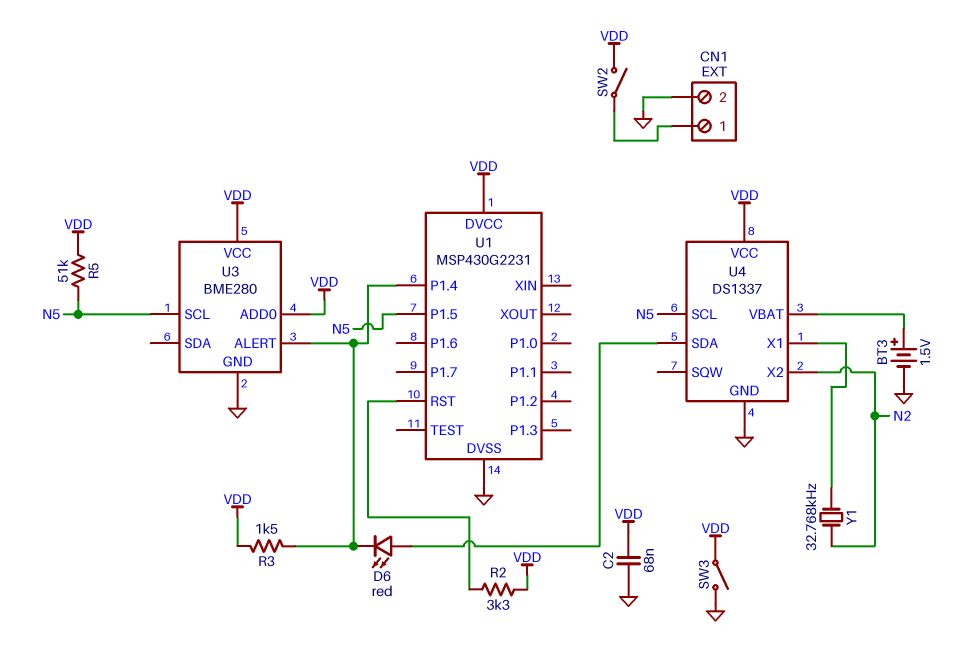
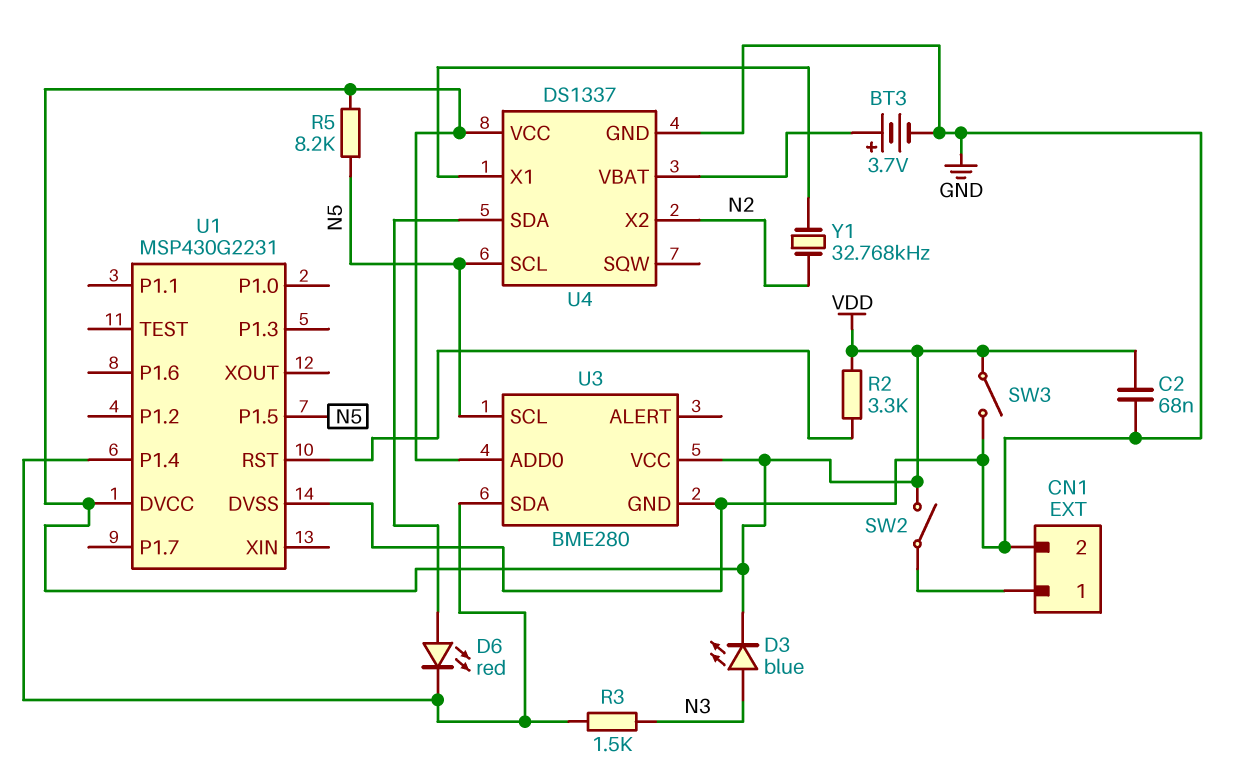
BT3: 1.5V (plus U4/VBAT, minus GND) -> 3.7V (plus U4/VBAT, minus GND)
D3: none -> LED blue (A N3, K VDD)
R3: 1.5k (U1/P1.4, VDD) -> 1.5k (N3, U1/P1.4)
R5: 51k (N5, VDD) -> 8.2k (N5, VDD)
U3 pin ALERT: U1/P1.4 -> none
U3 pin SDA: none -> U1/P1.4

